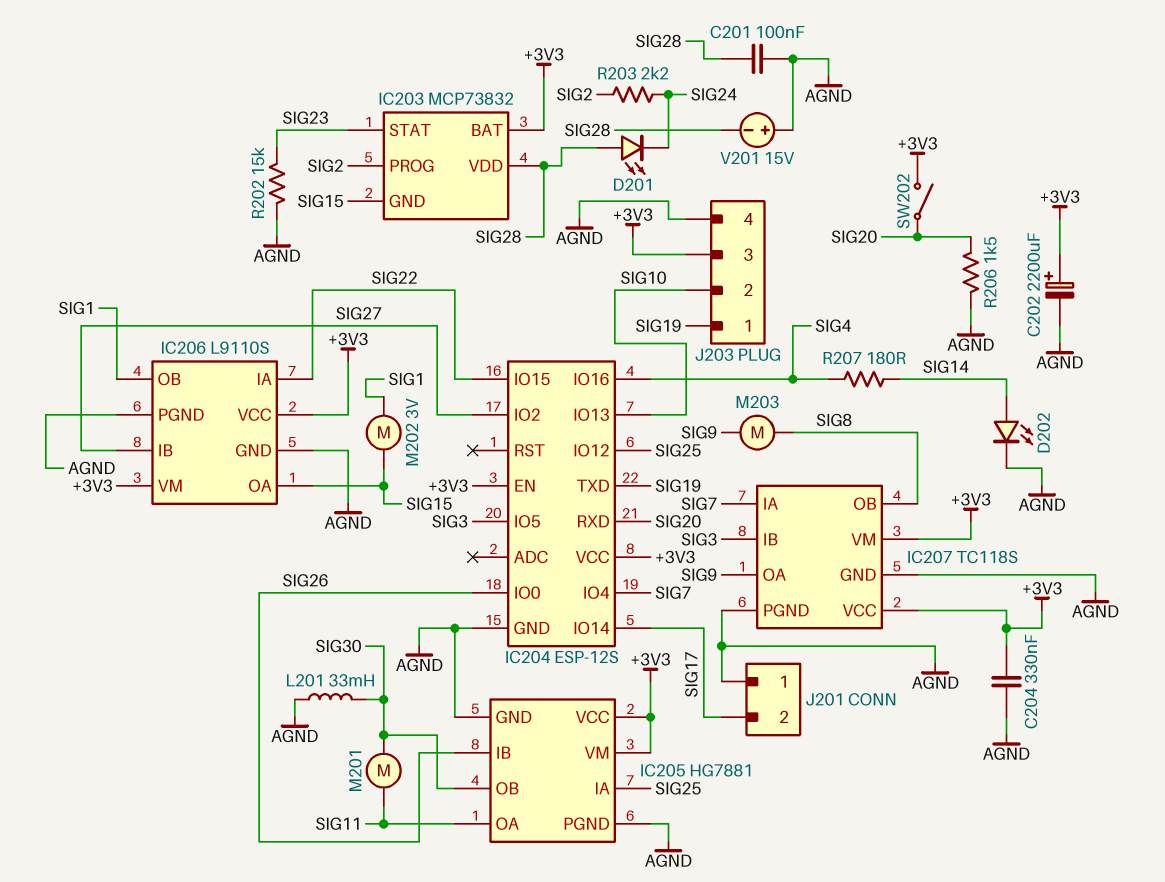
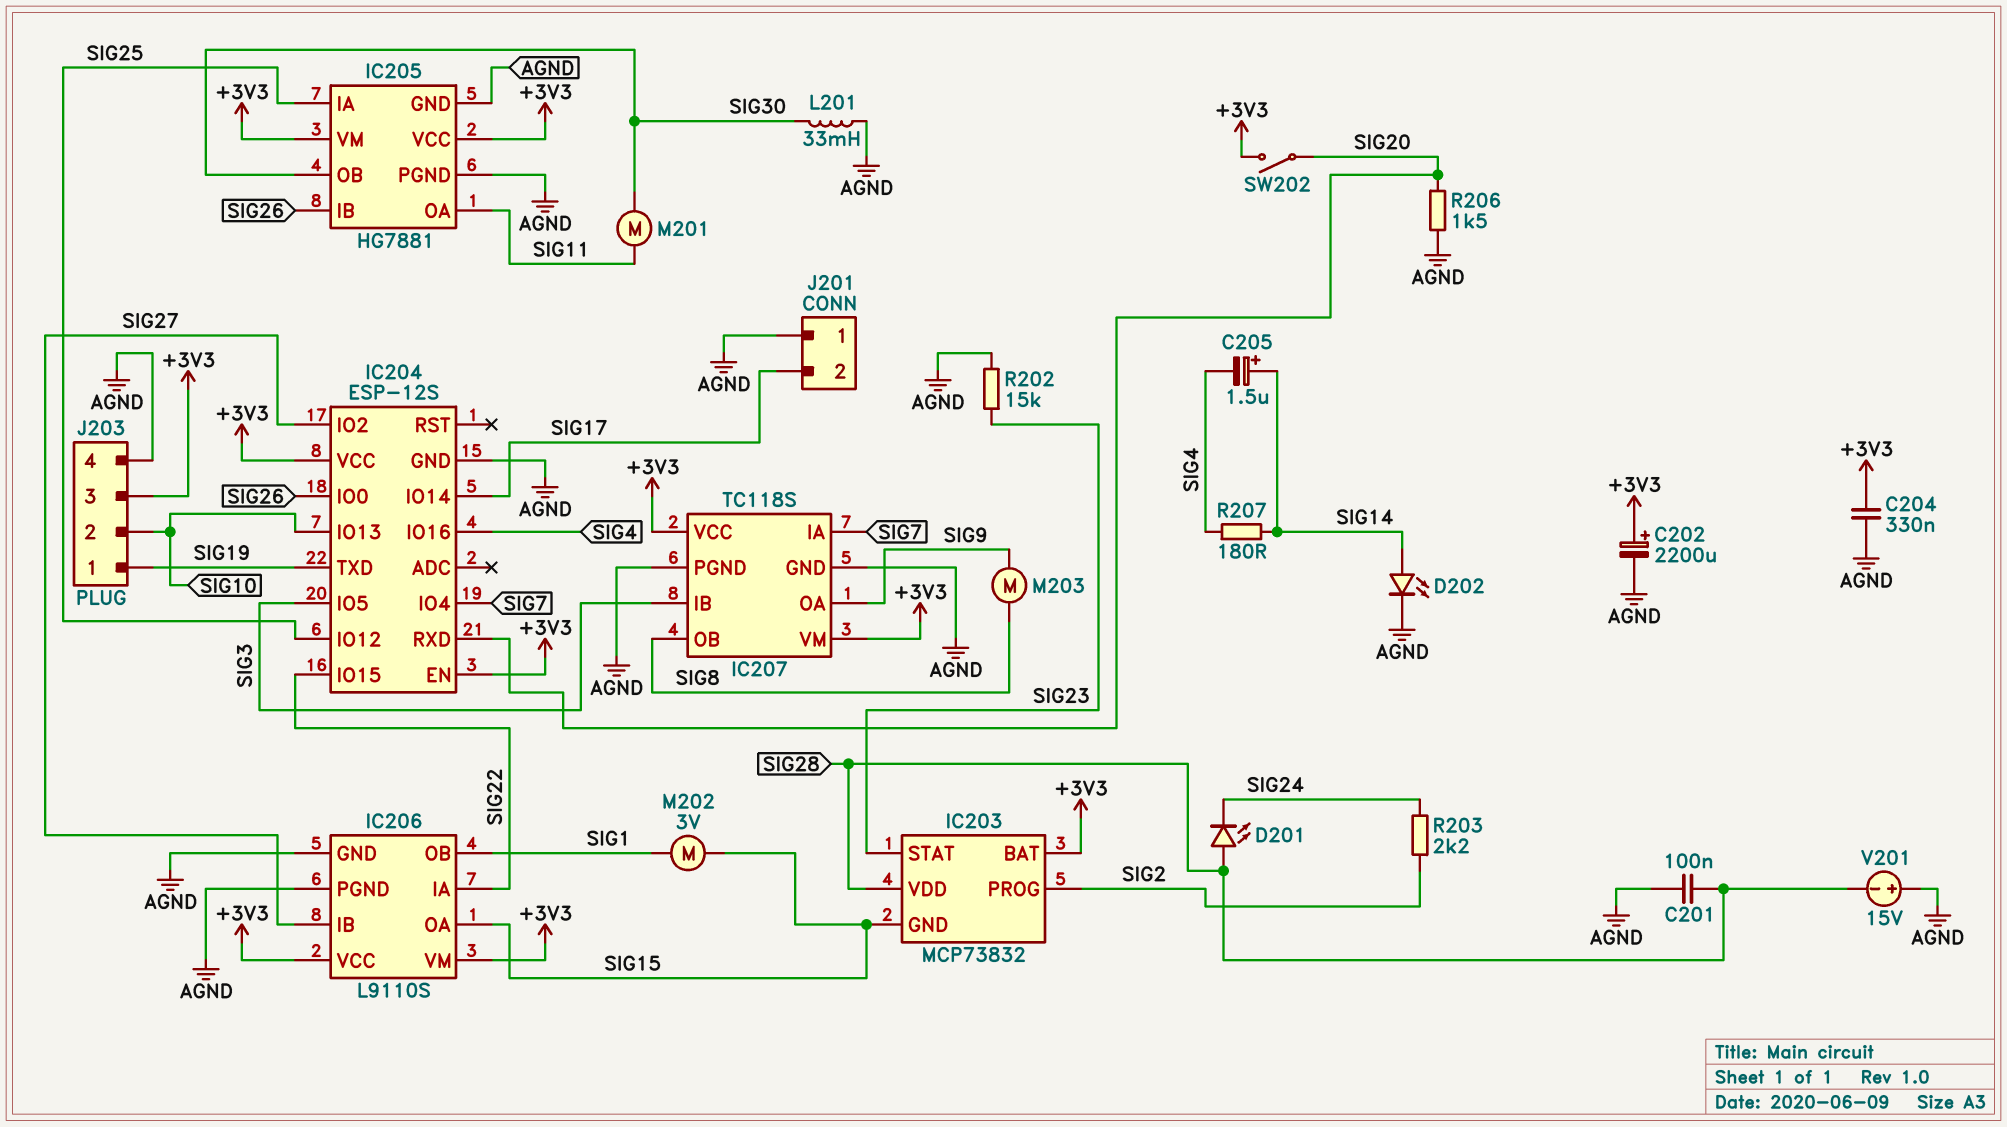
C205: none -> 1.5uF (plus SIG14, minus SIG4)

